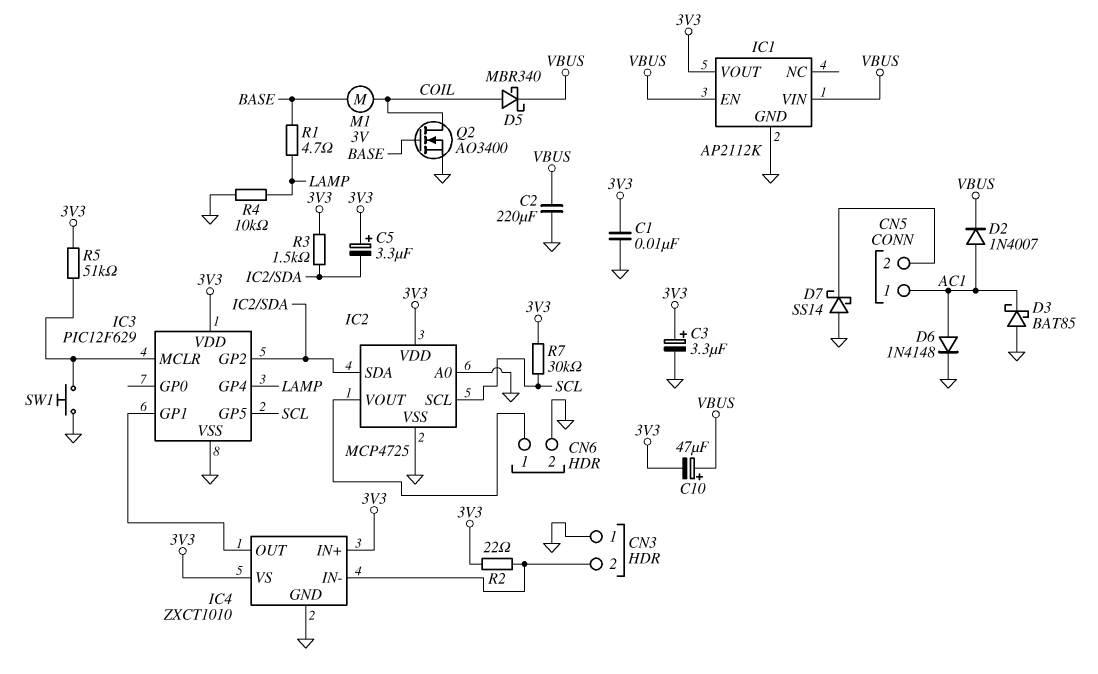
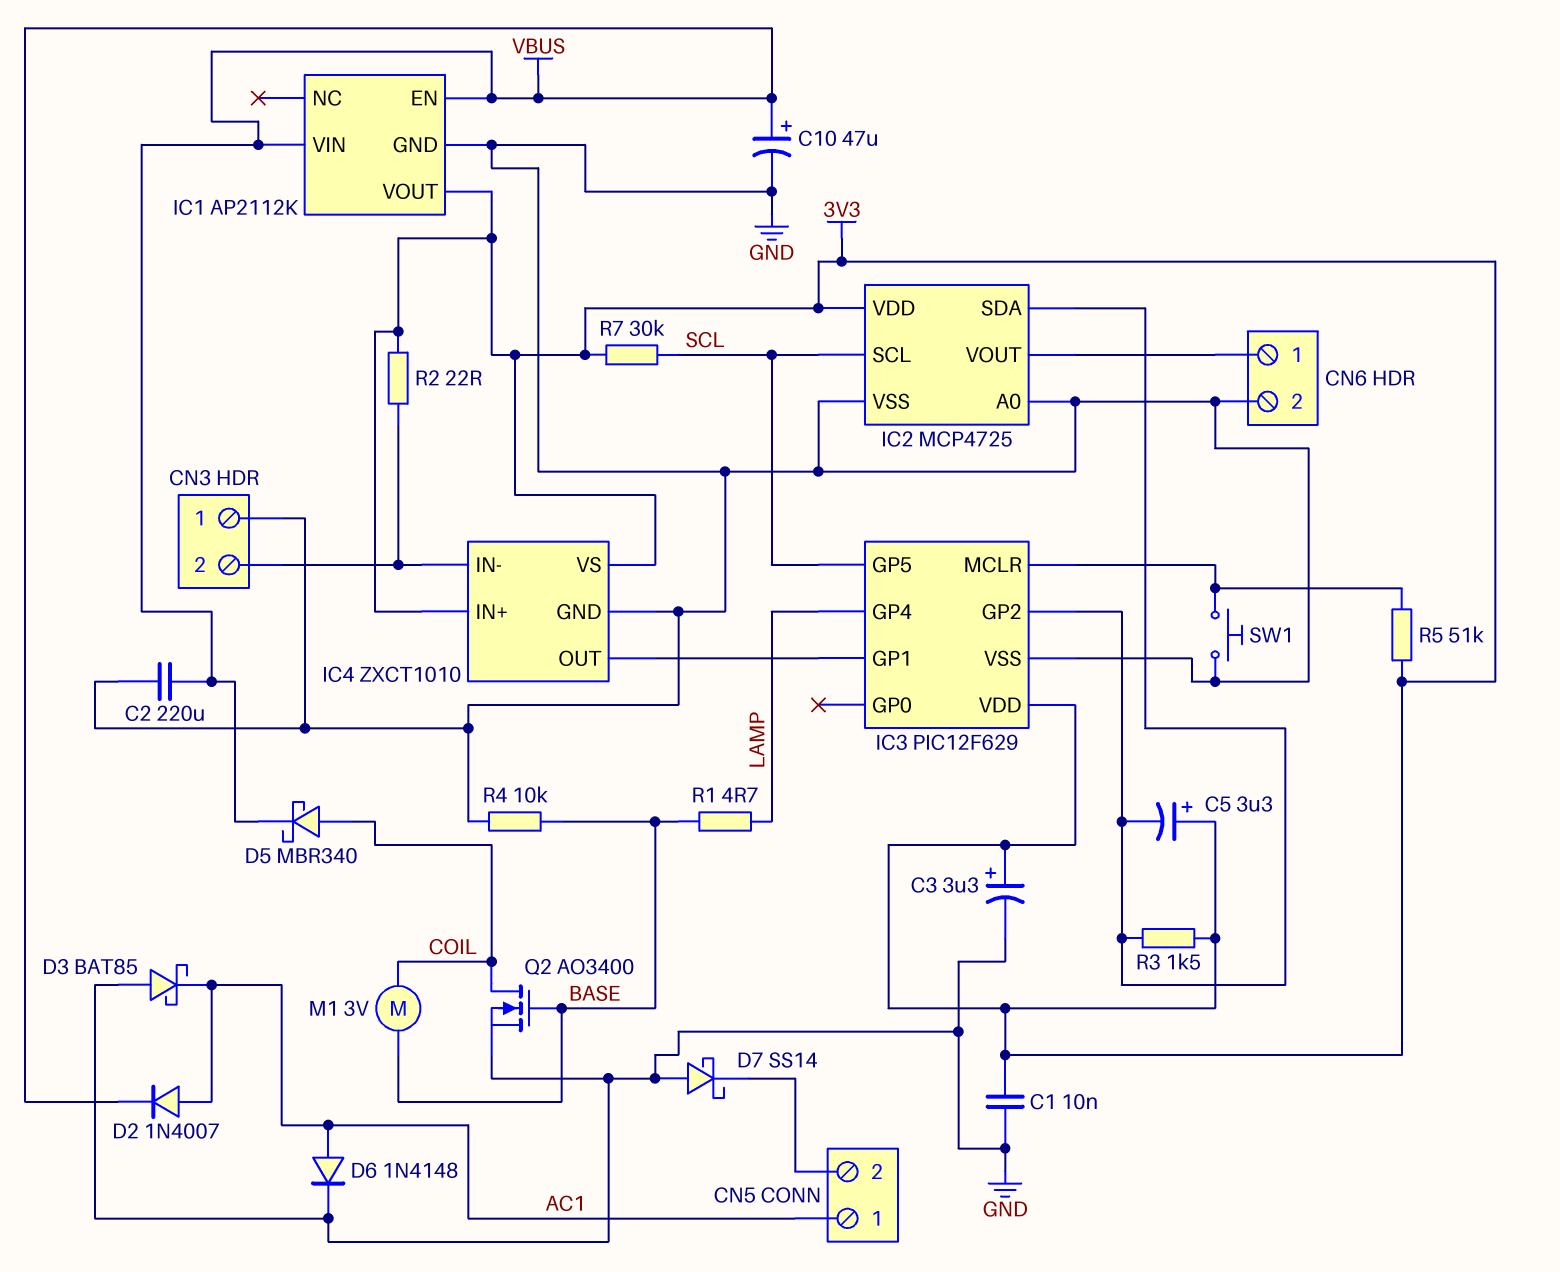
C10: 47uF (plus VBUS, minus 3V3) -> 47uF (plus VBUS, minus GND)
R4: 10k (GND, LAMP) -> 10k (BASE, GND)

